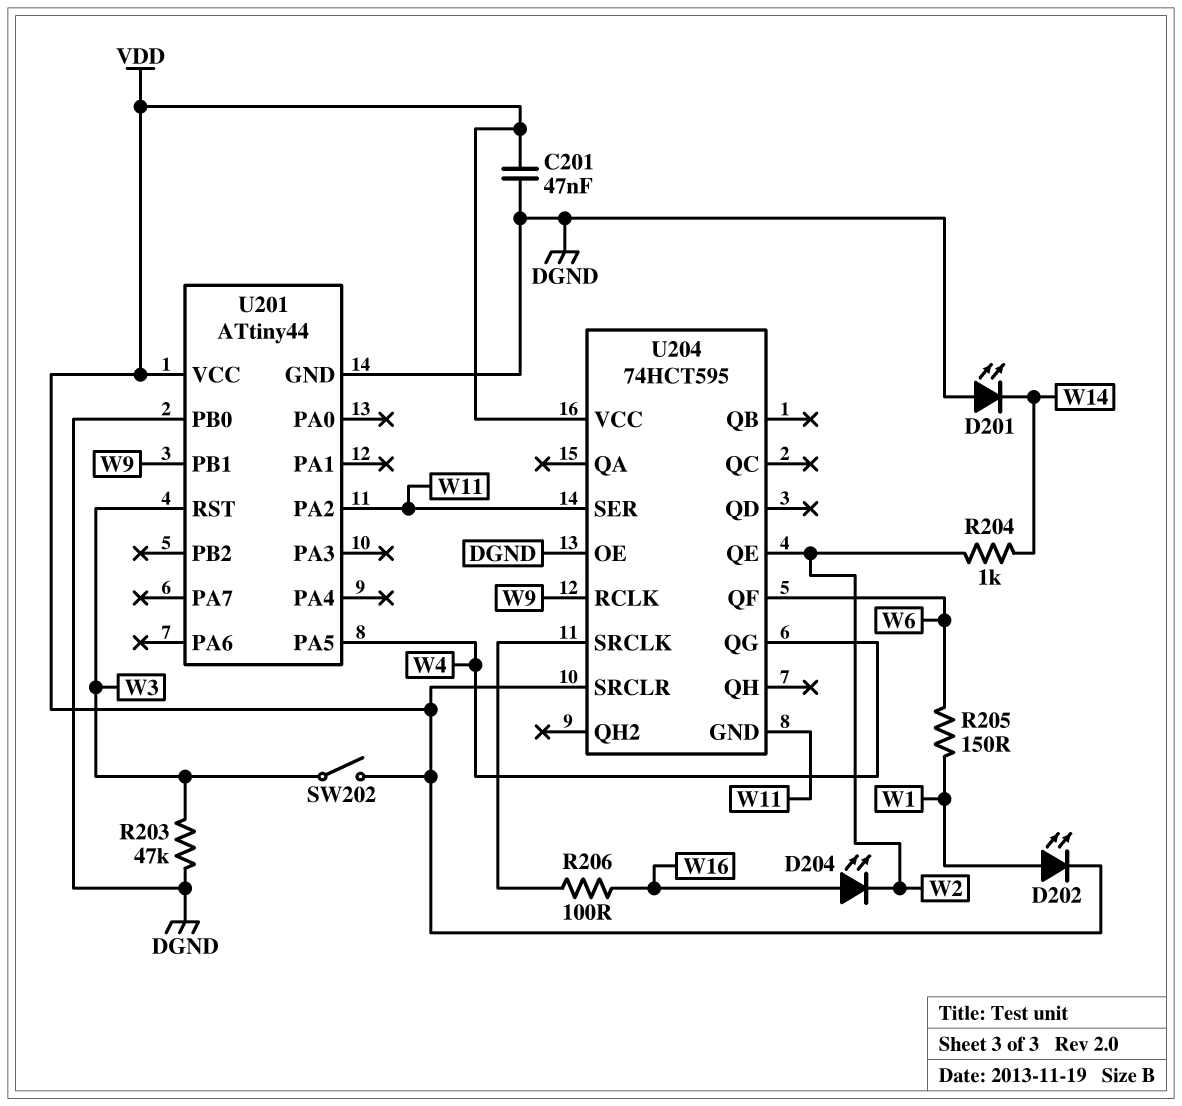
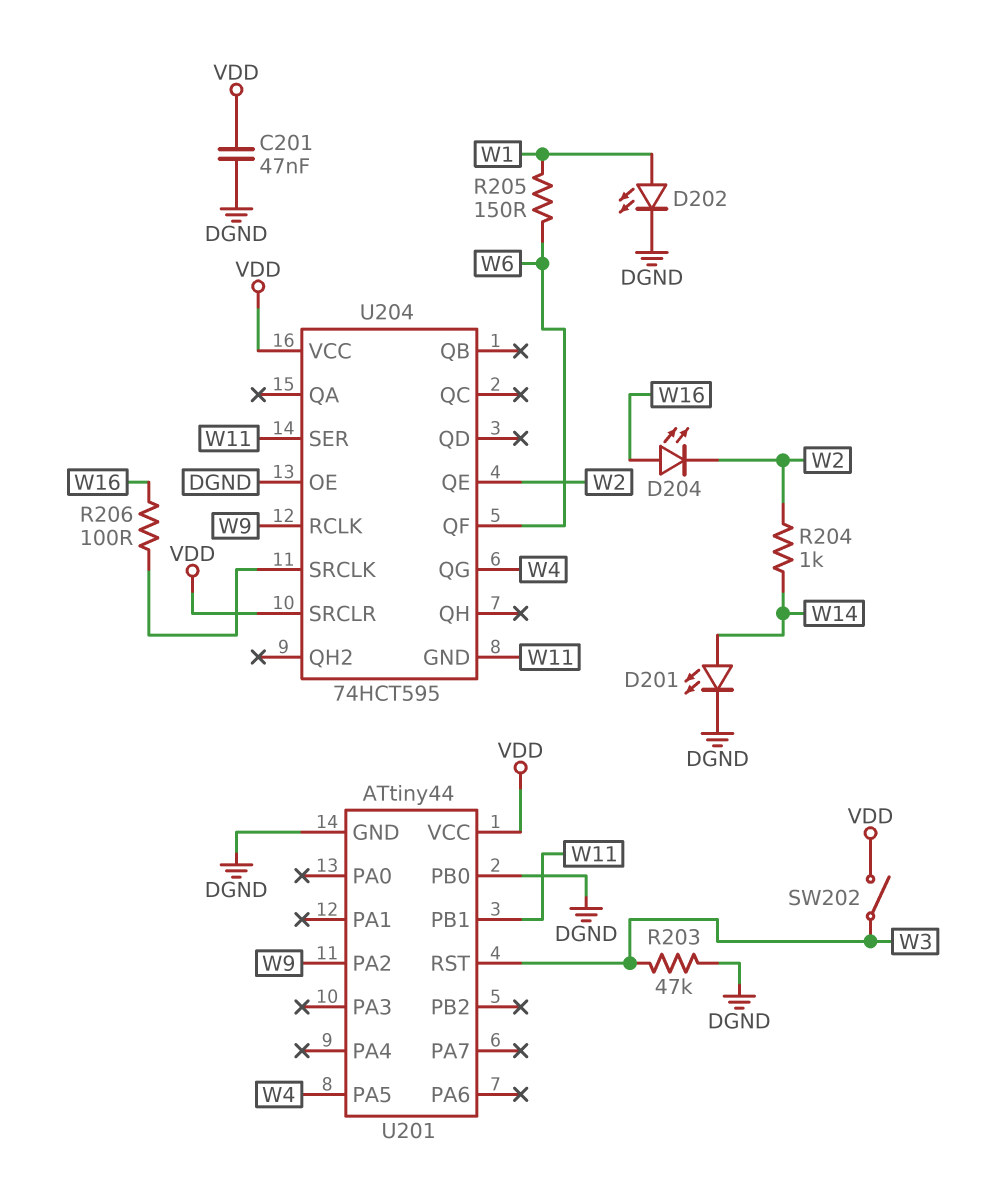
D201: LED (A DGND, K W14) -> LED (A W14, K DGND)
D202: LED (A W1, K VDD) -> LED (A W1, K DGND)
U201 pin PA2: W11 -> W9
U201 pin PB1: W9 -> W11

